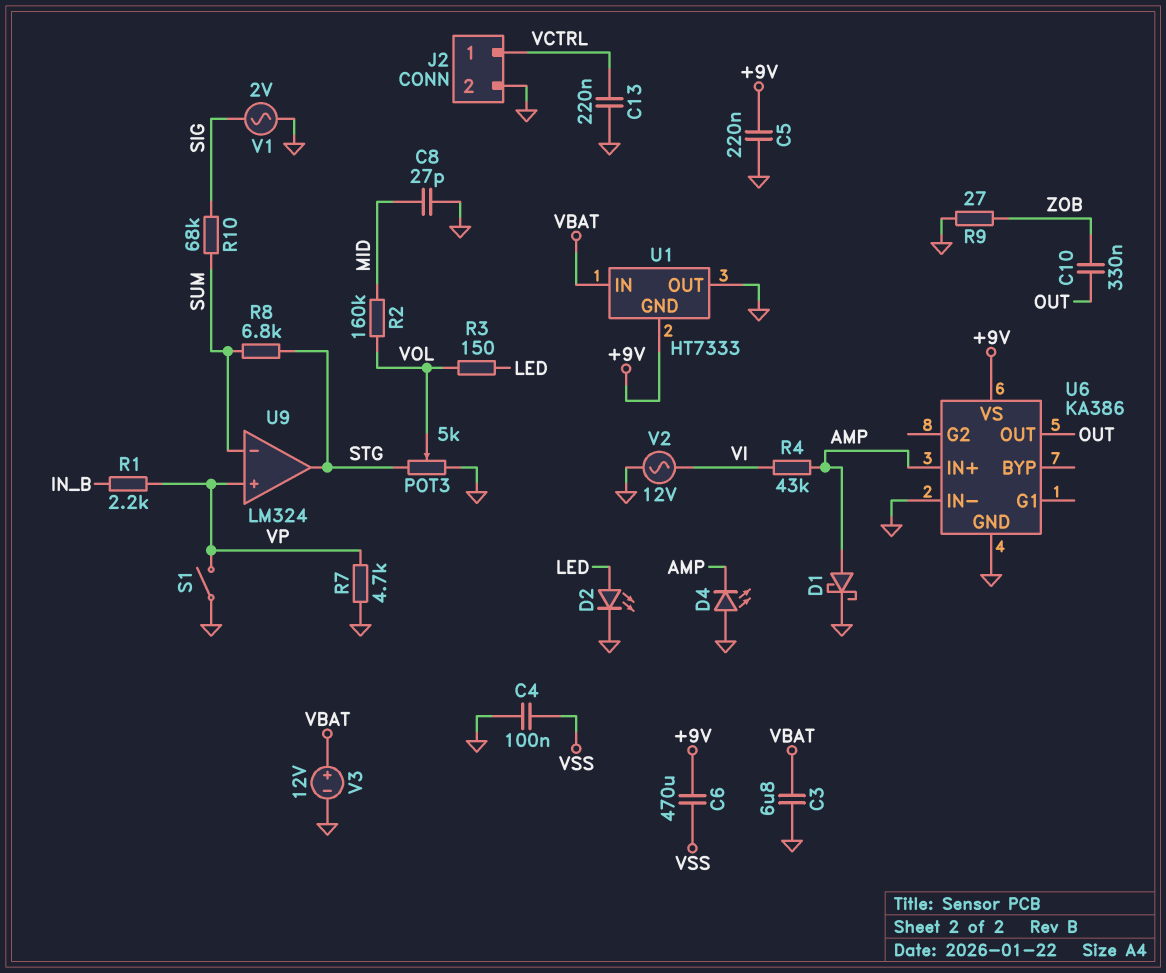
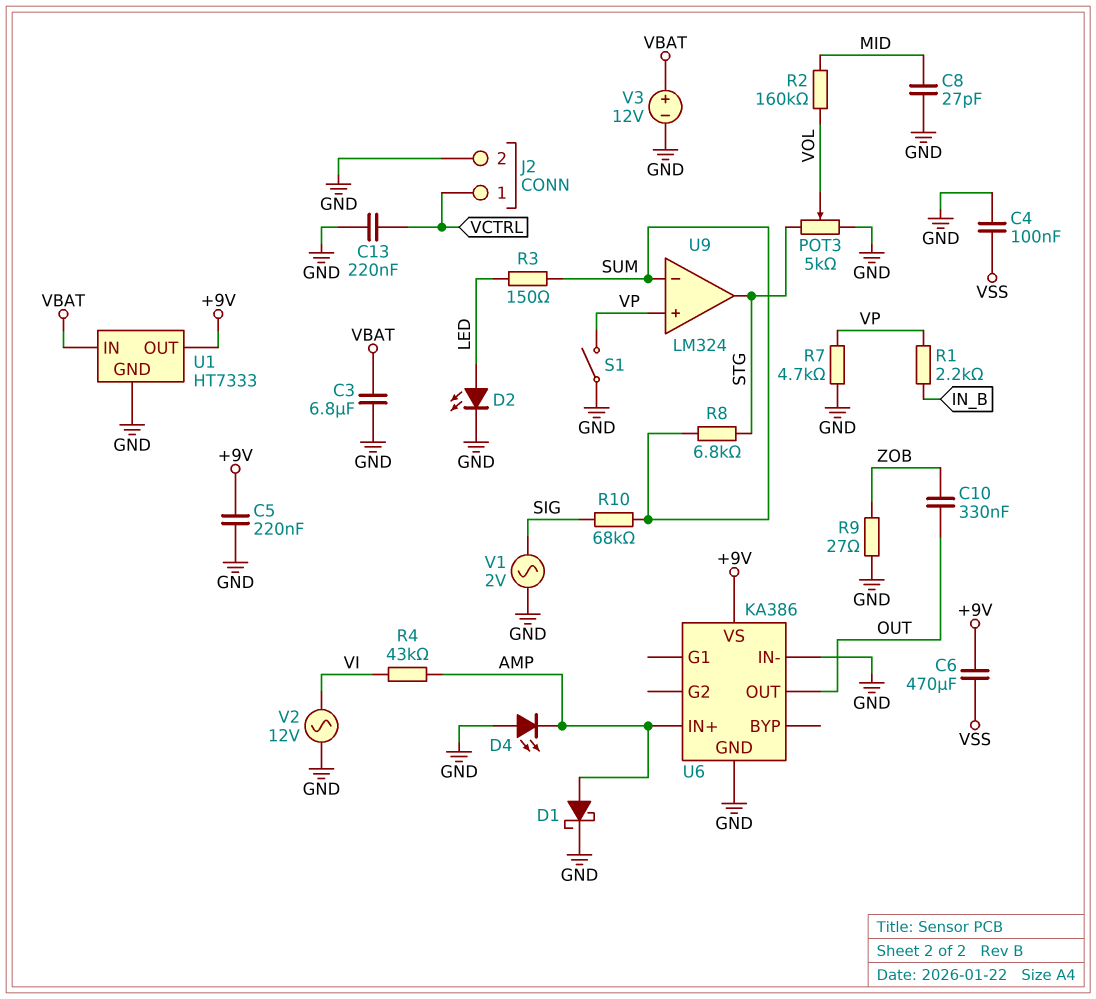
R3: 150 (LED, VOL) -> 150 (LED, SUM)
U1 pin GND: +9V -> GND
U1 pin OUT: GND -> +9V

